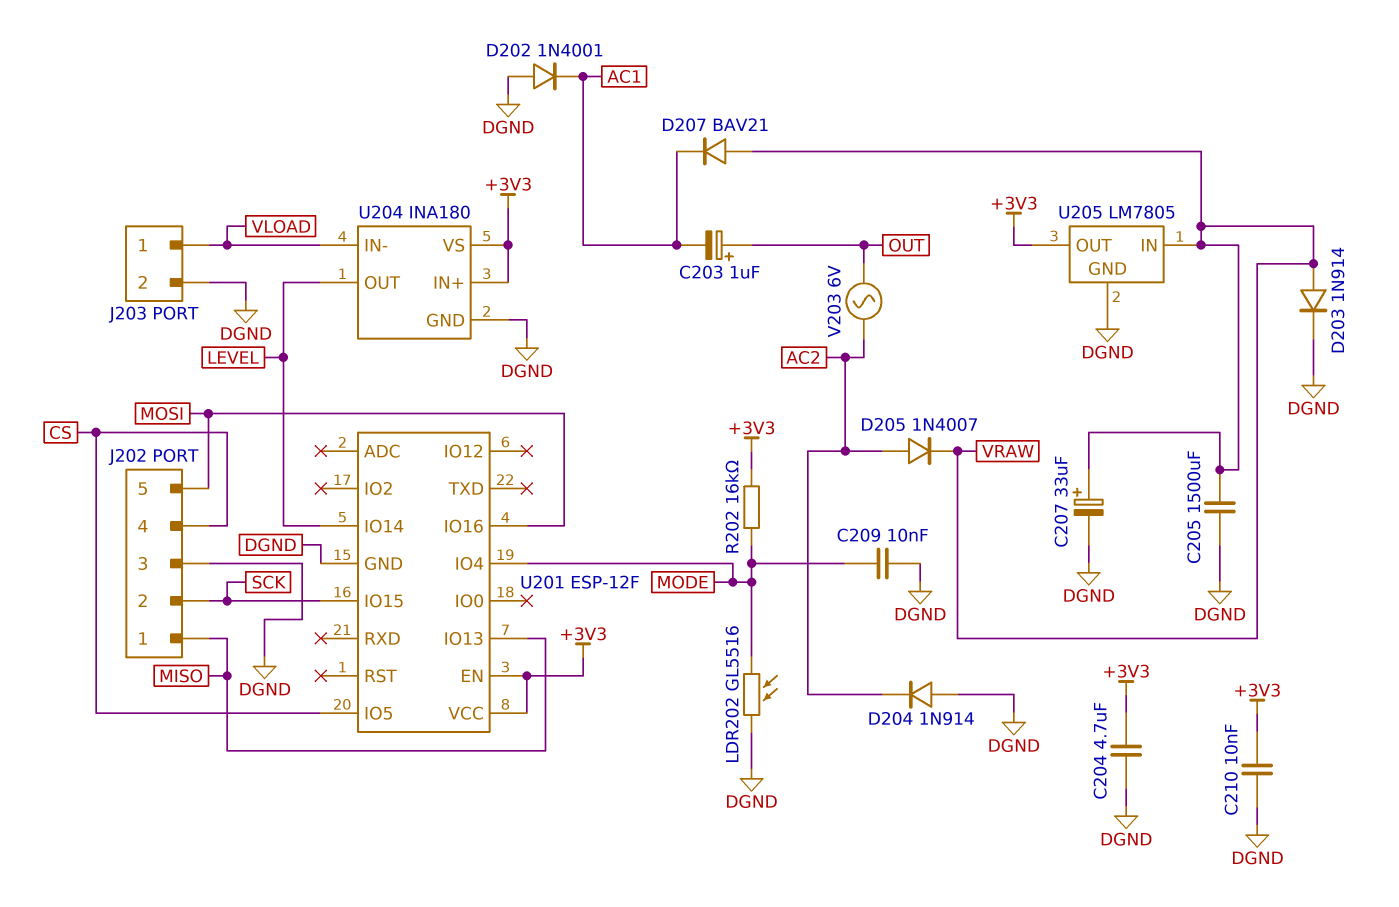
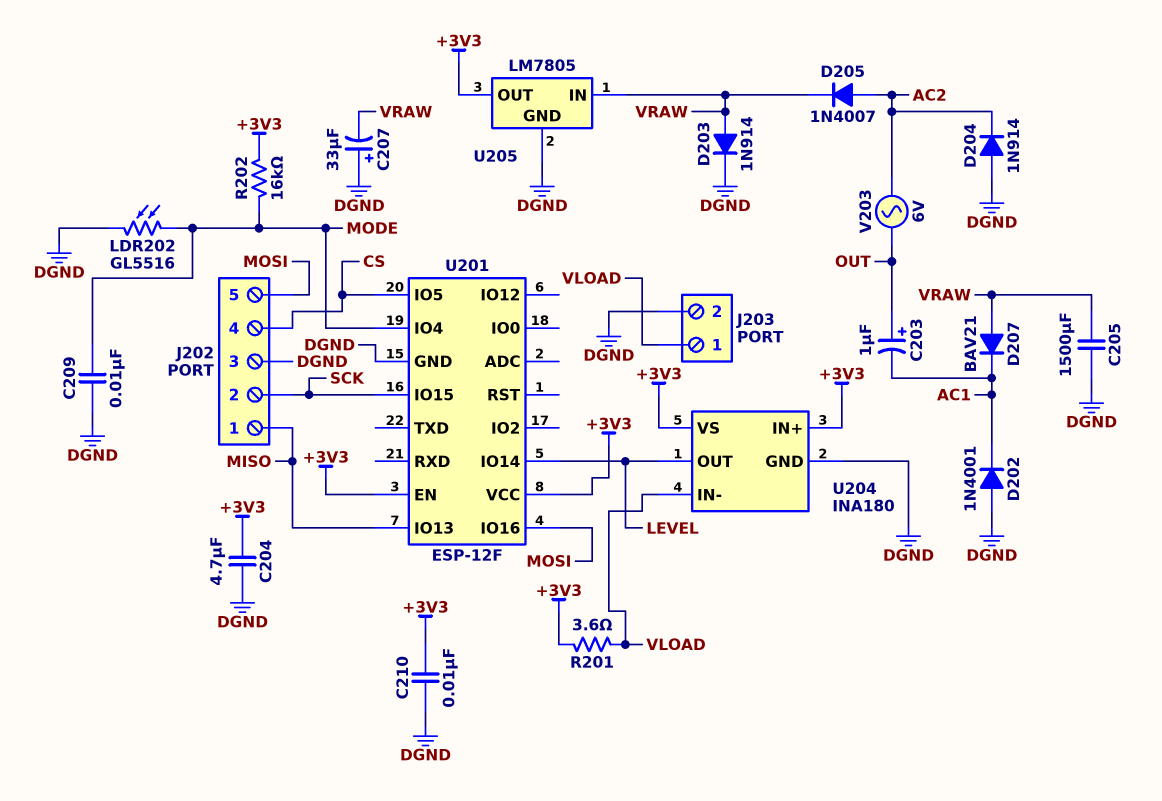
C207: 33uF (plus VRAW, minus DGND) -> 33uF (plus DGND, minus VRAW)
R201: none -> 3.6 (+3V3, VLOAD)

